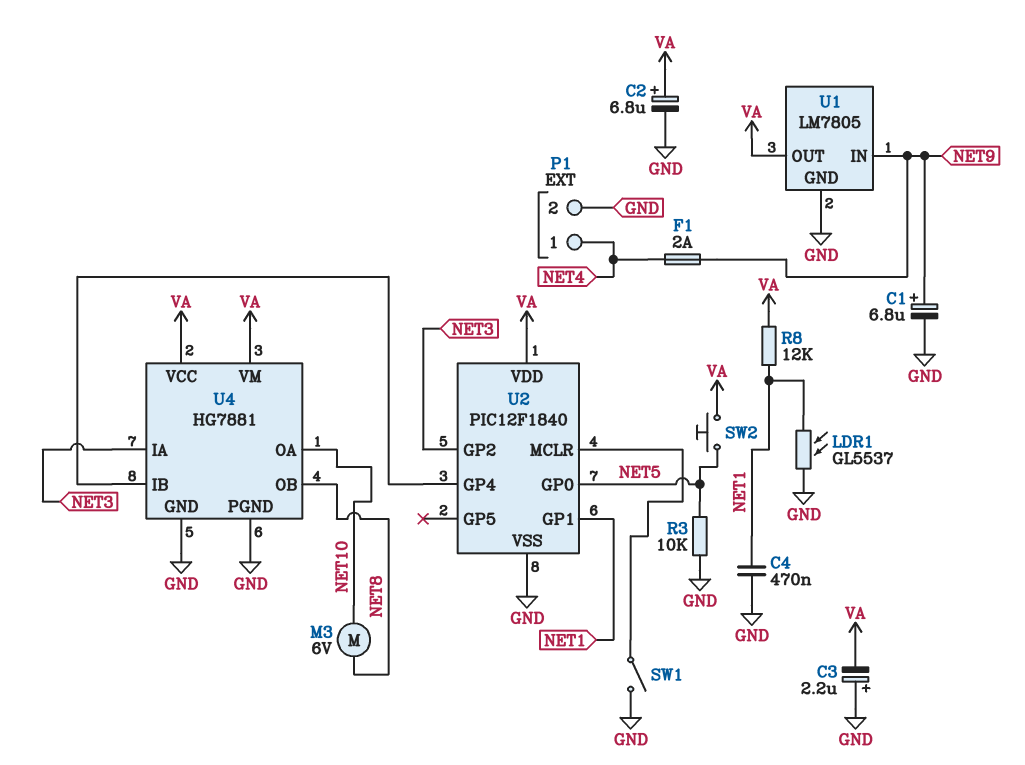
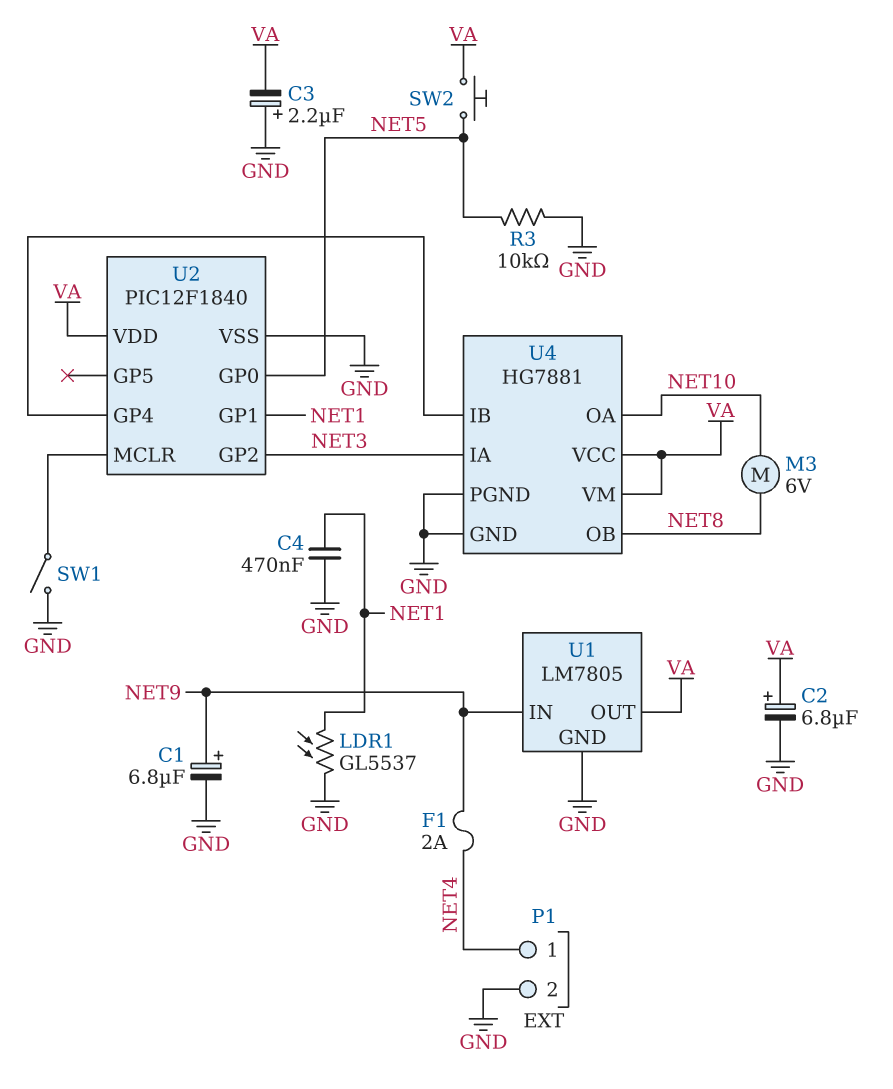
R8: 12k (NET1, VA) -> none

